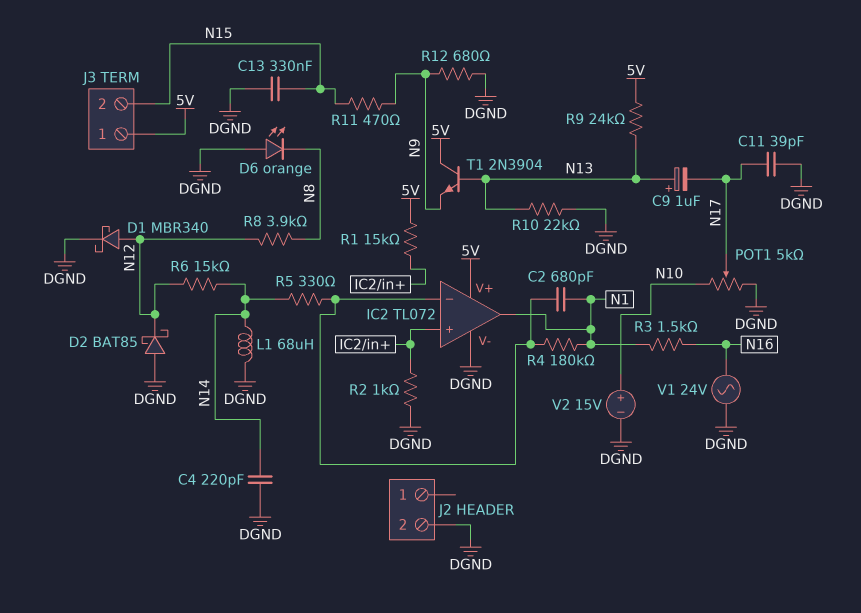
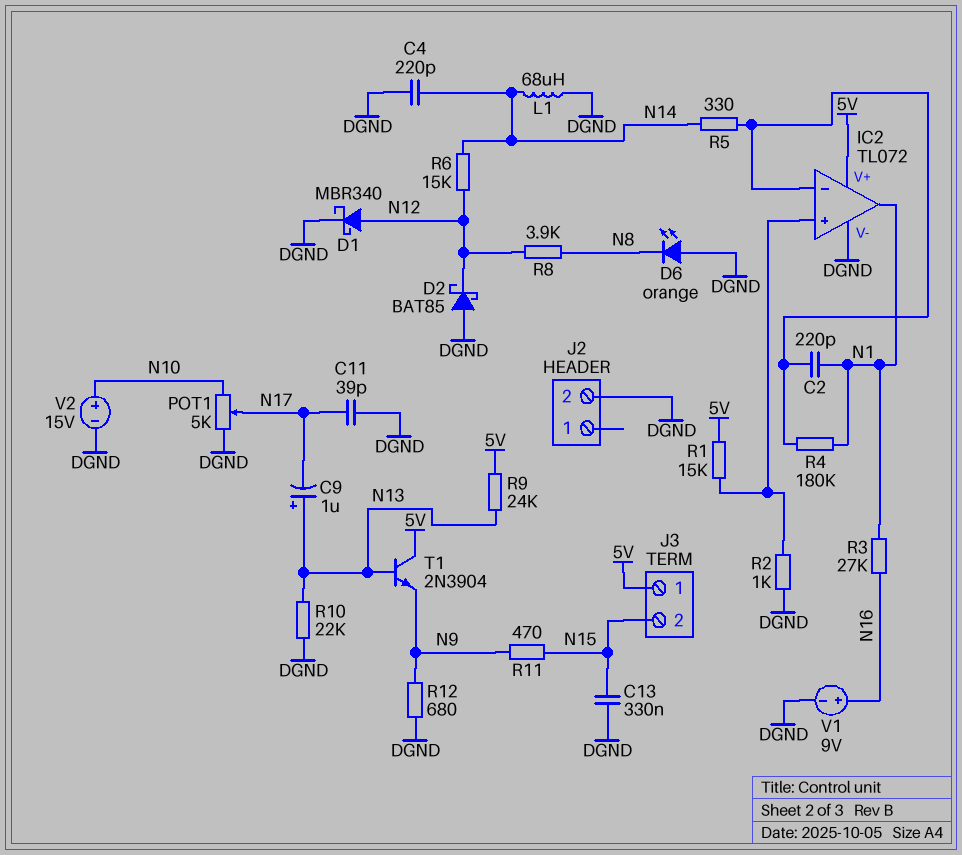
C2: 680pF (IC2/in-, N1) -> 220pF (IC2/in-, N1)
R3: 1.5k (N1, N16) -> 27k (N1, N16)
V1: AC 24V (DGND, N16) -> 9V (plus N16, minus DGND)

